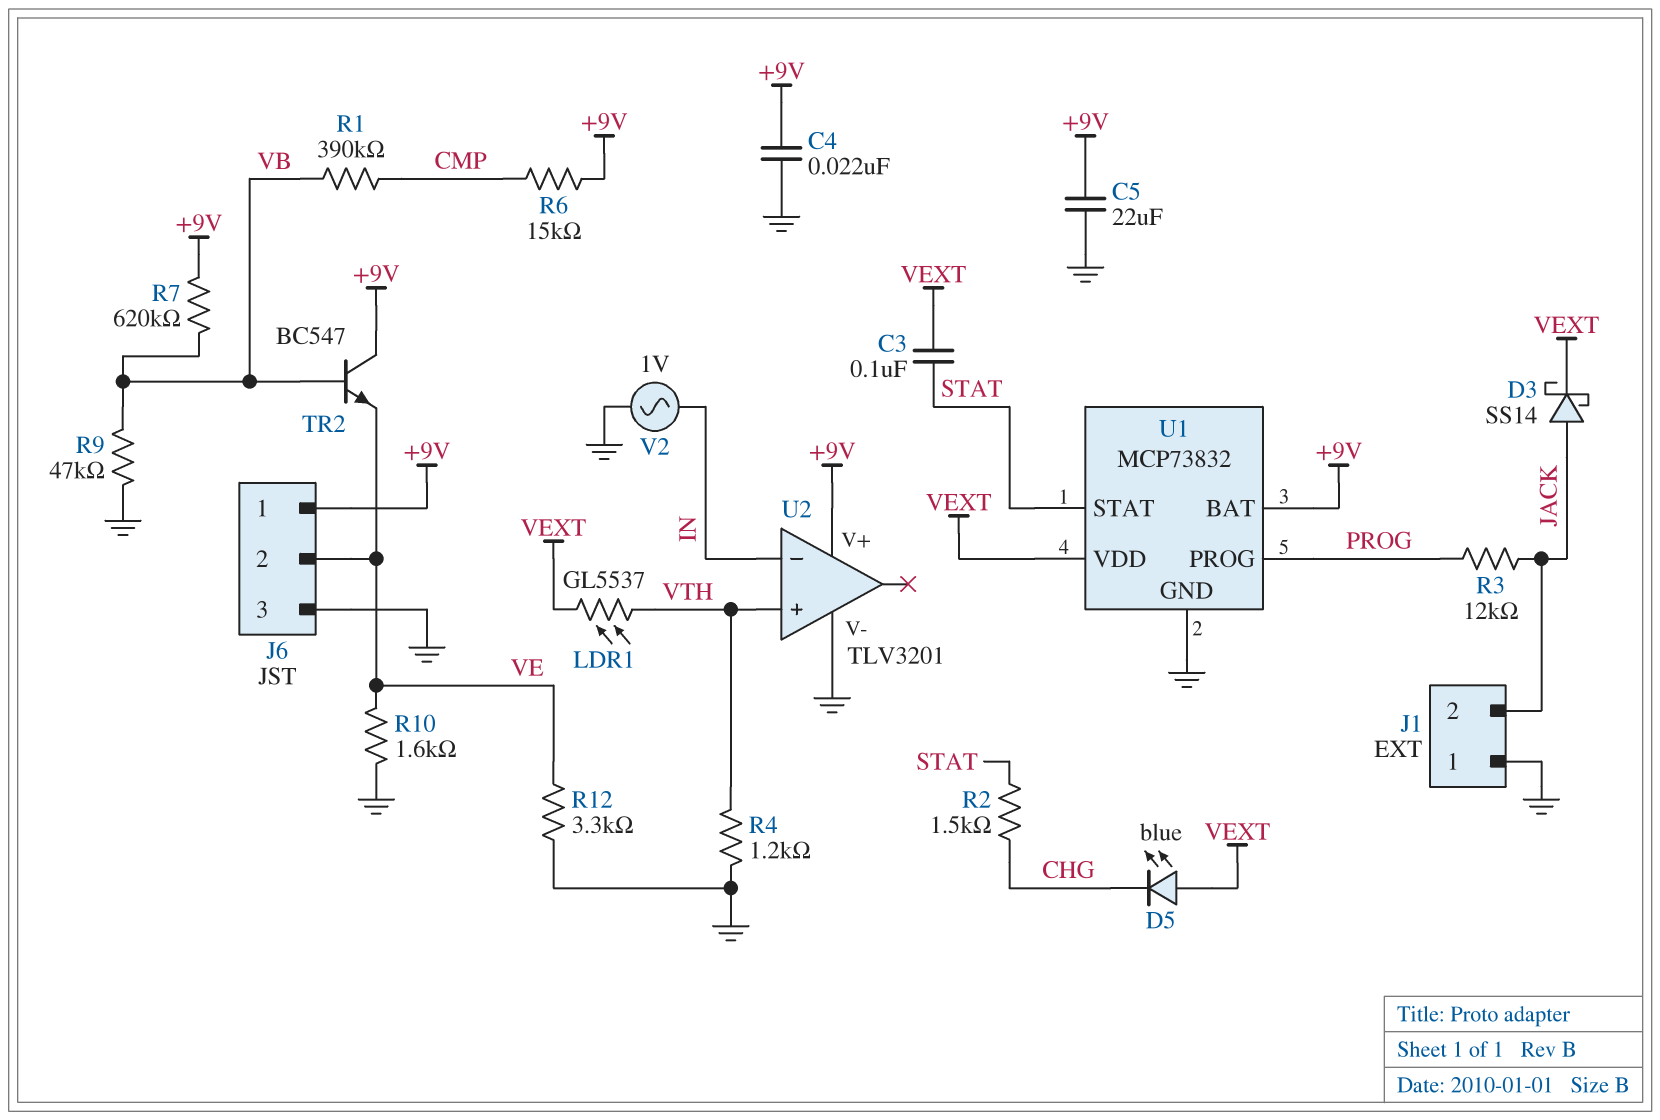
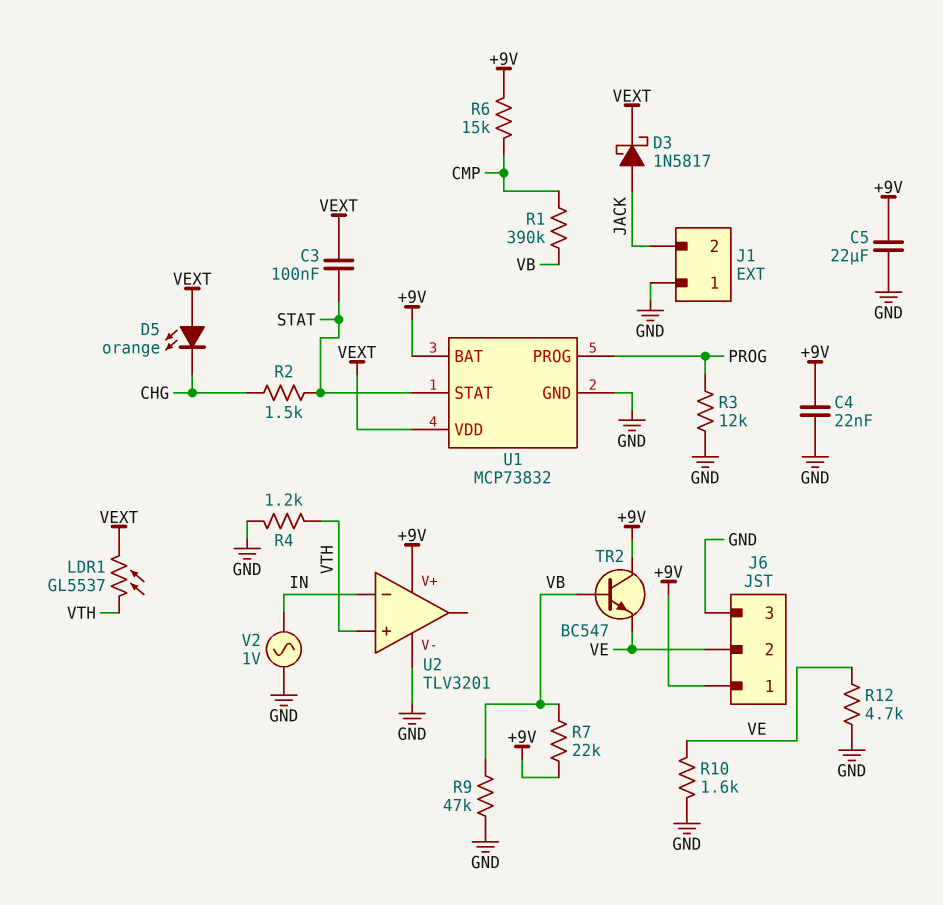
D3: schottky SS14 (A JACK, K VEXT) -> schottky 1N5817 (A JACK, K VEXT)
D5: LED blue (A VEXT, K CHG) -> LED orange (A VEXT, K CHG)
R3: 12k (JACK, PROG) -> 12k (GND, PROG)
R7: 620k (+9V, VB) -> 22k (+9V, VB)
R12: 3.3k (GND, VE) -> 4.7k (GND, VE)

